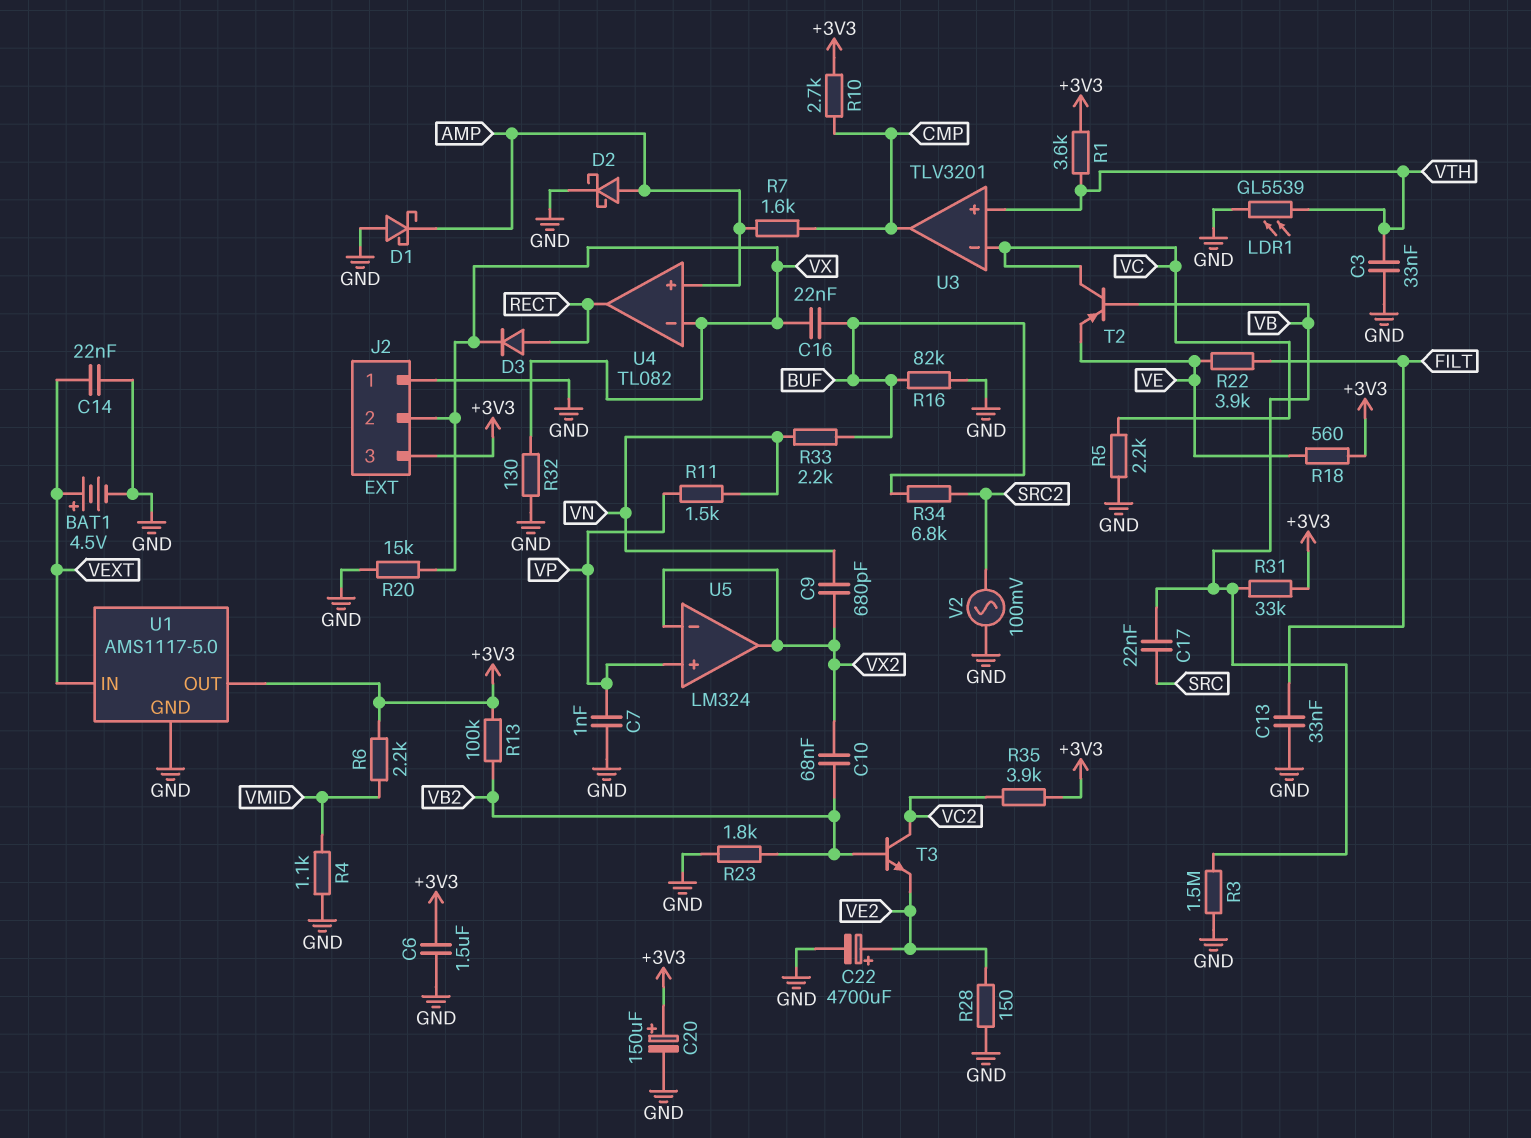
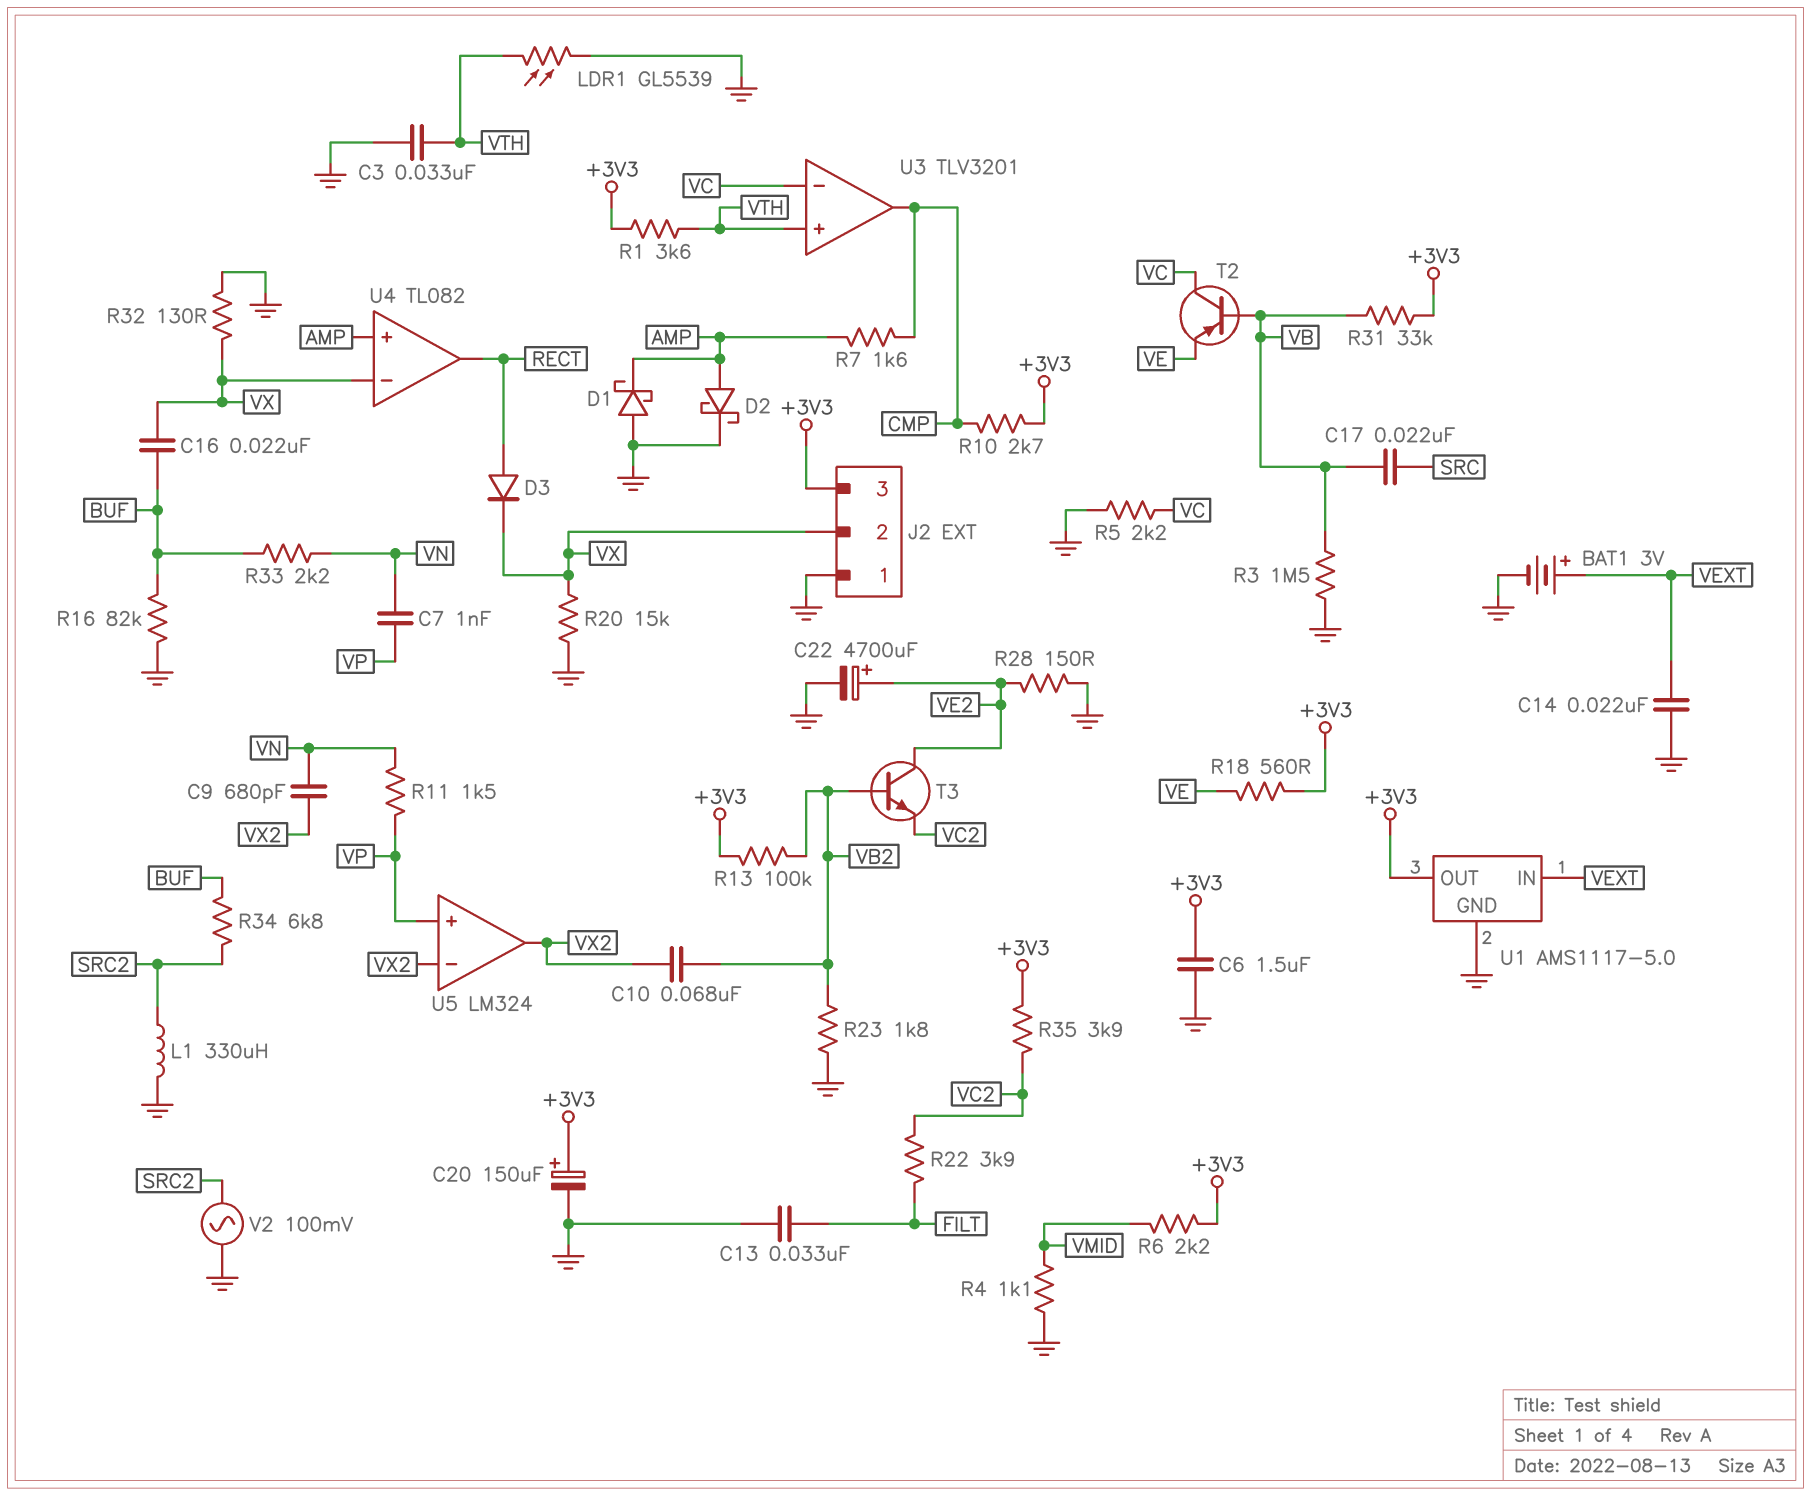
BAT1: 4.5V (plus VEXT, minus GND) -> 3V (plus VEXT, minus GND)
C7: 1nF (GND, VP) -> 1nF (VN, VP)
L1: none -> 330uH (GND, SRC2)
R22: 3.9k (FILT, VE) -> 3.9k (FILT, VC2)
T3: NPN (B VB2, C VC2, E VE2) -> NPN (B VB2, C VE2, E VC2)

